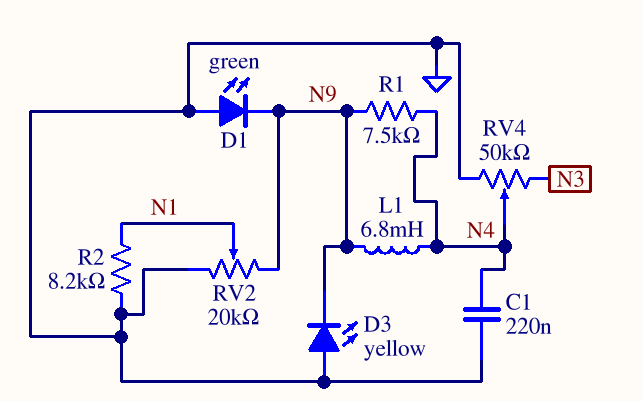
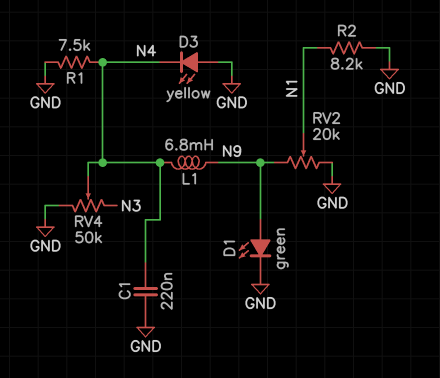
D1: LED green (A GND, K N9) -> LED green (A N9, K GND)
D3: LED yellow (A GND, K N9) -> LED yellow (A GND, K N4)
R1: 7.5k (N4, N9) -> 7.5k (GND, N4)

